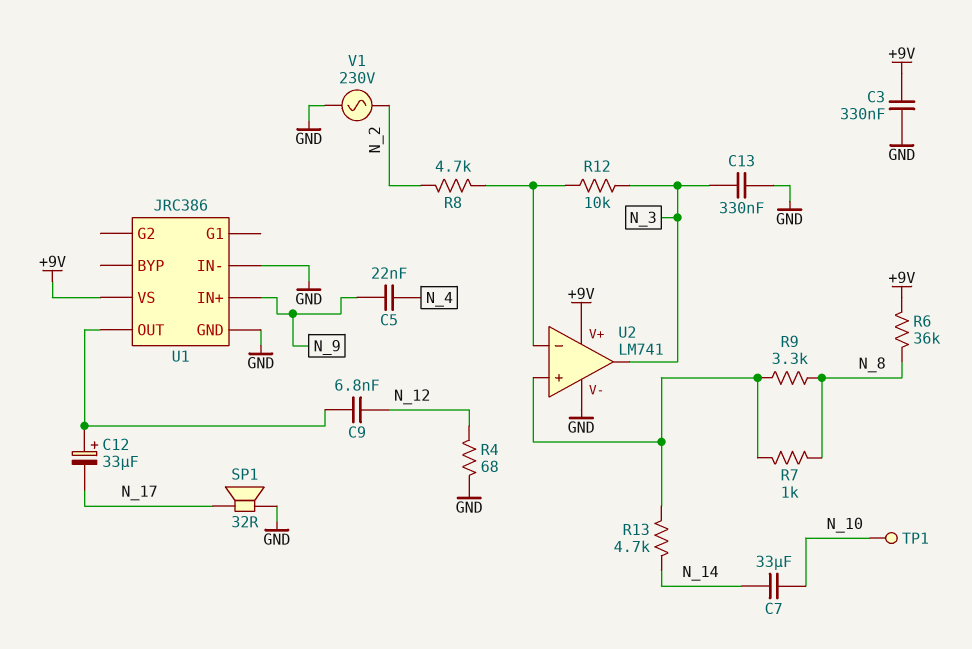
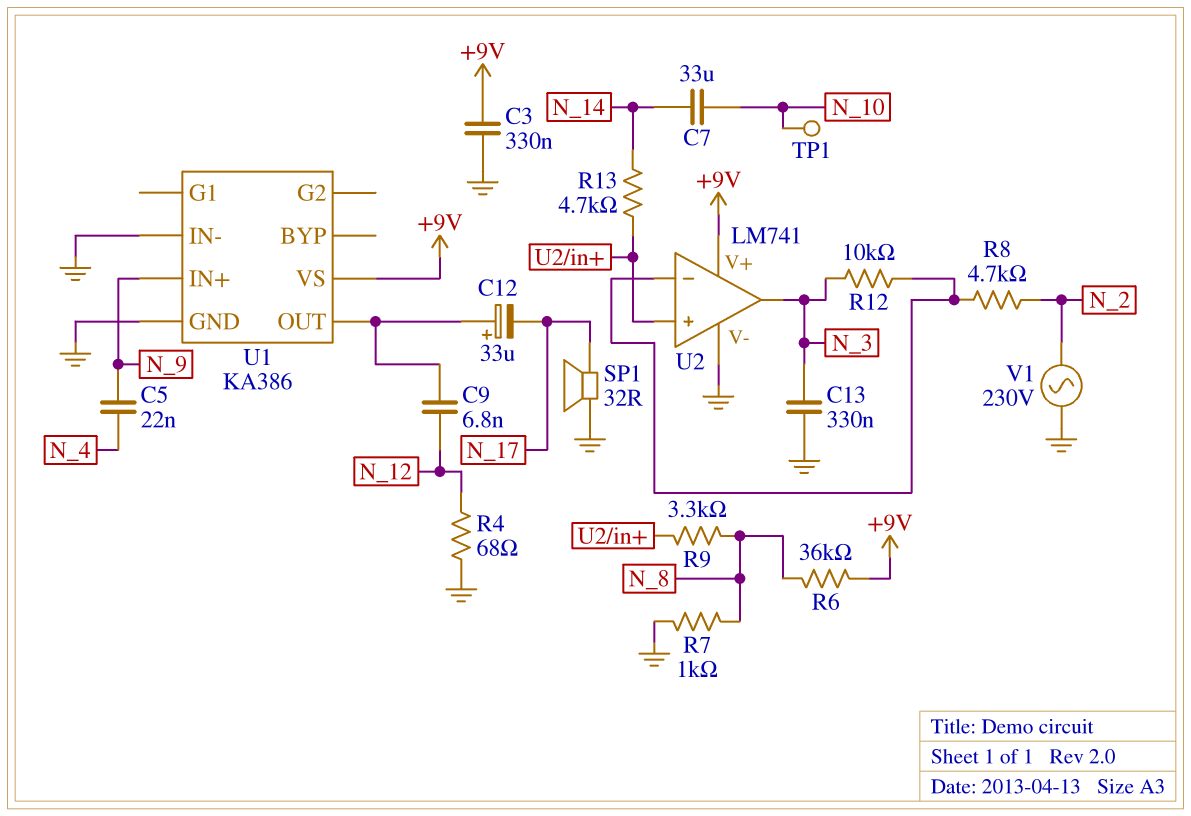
R7: 1k (N_8, U2/in+) -> 1k (GND, N_8)
U1: JRC386 -> KA386

